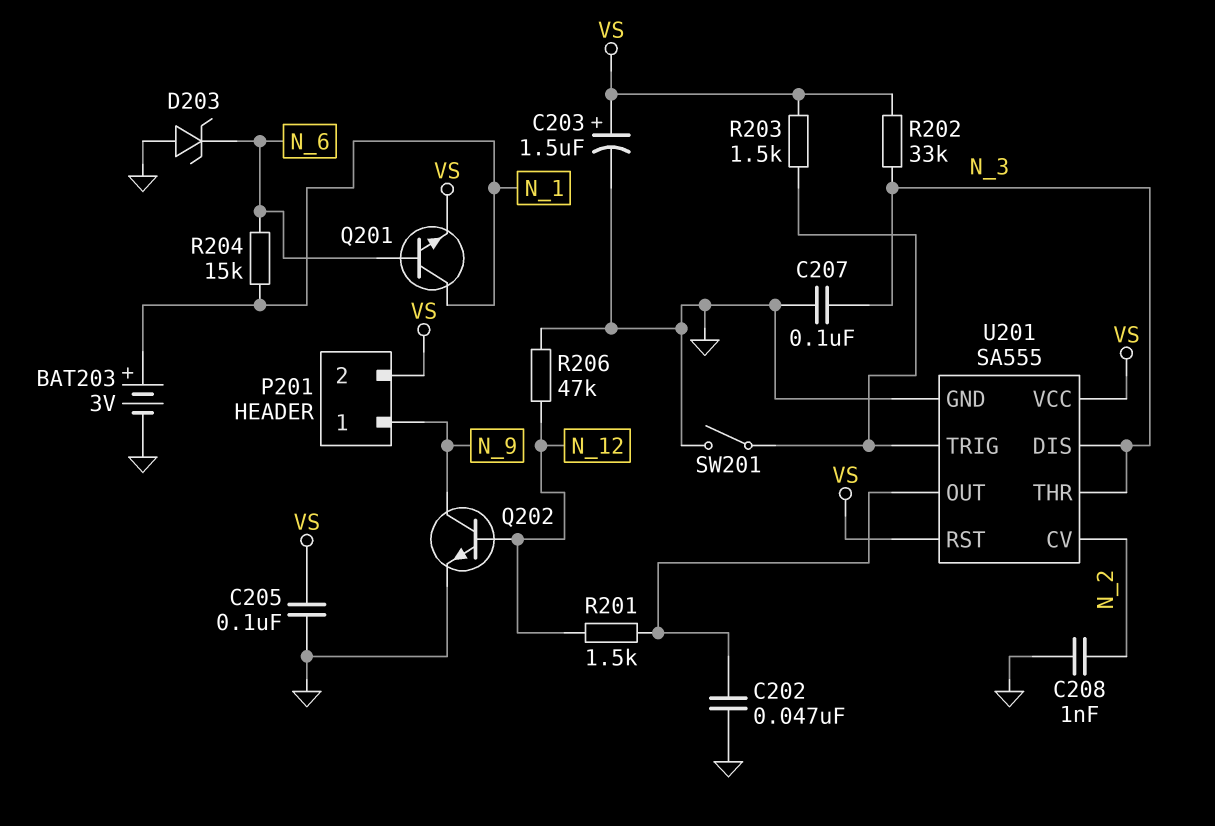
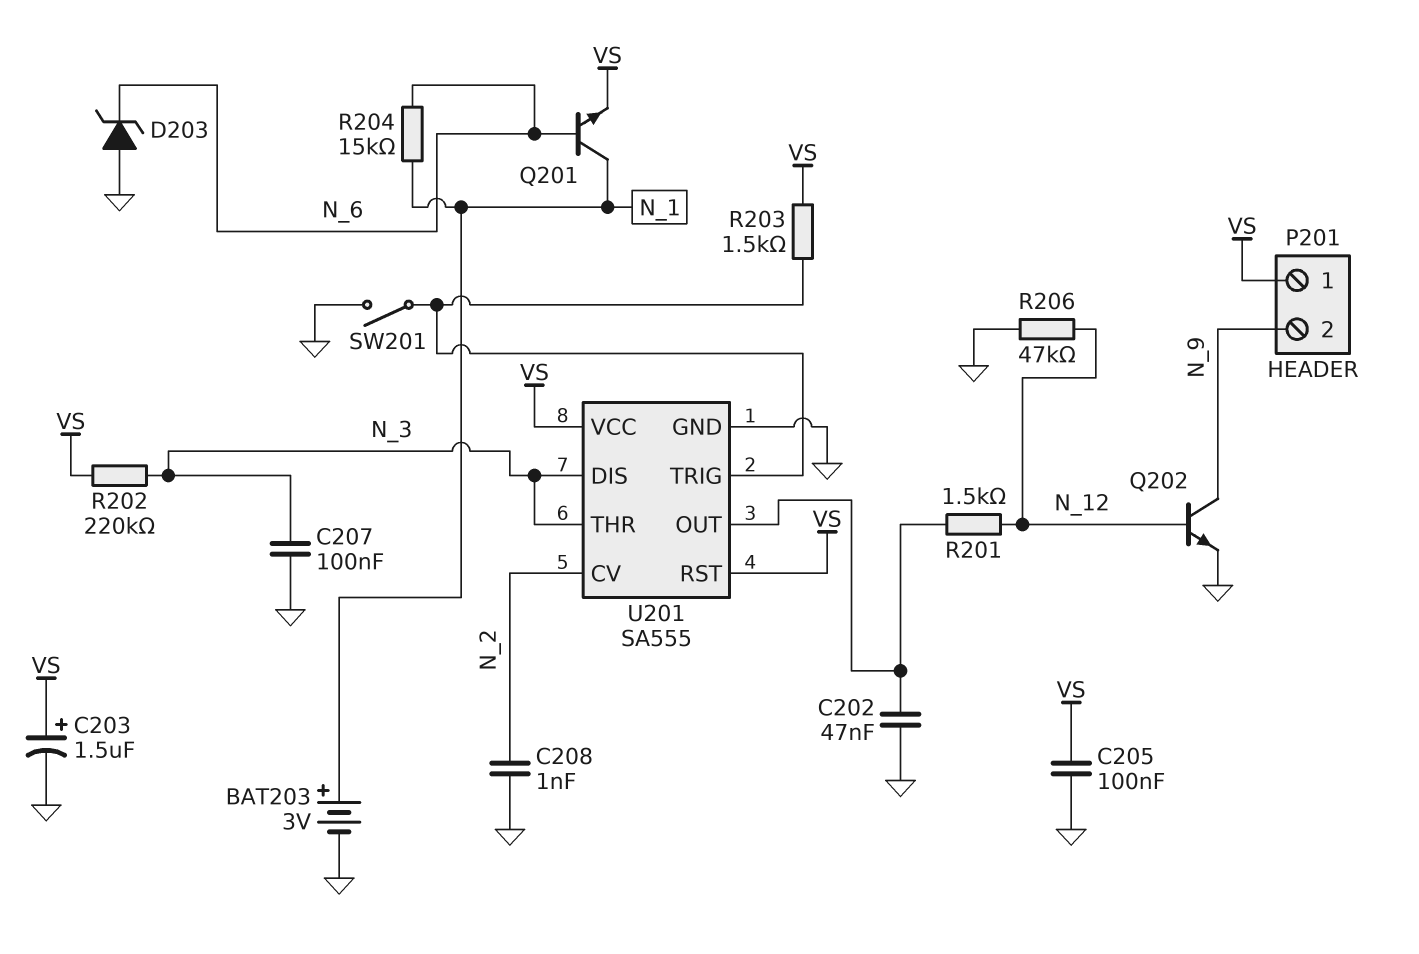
P201 pin 1: N_9 -> VS
P201 pin 2: VS -> N_9
R202: 33k (N_3, VS) -> 220k (N_3, VS)

